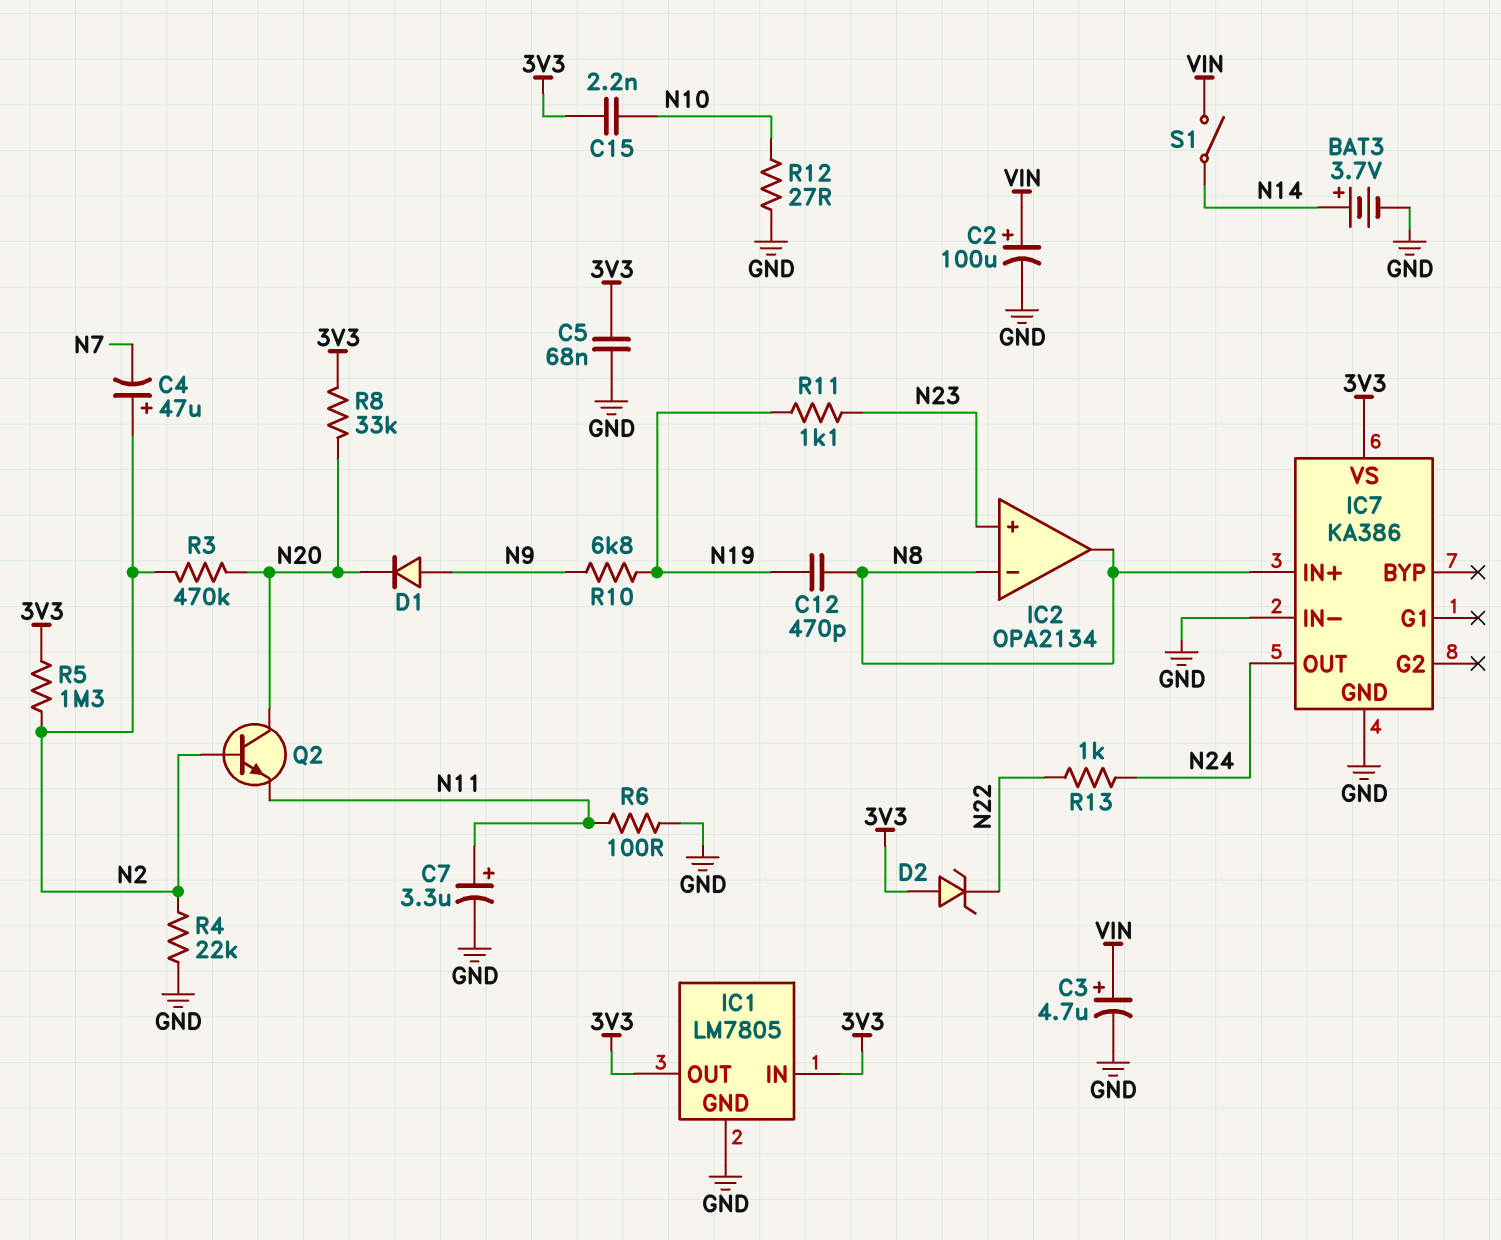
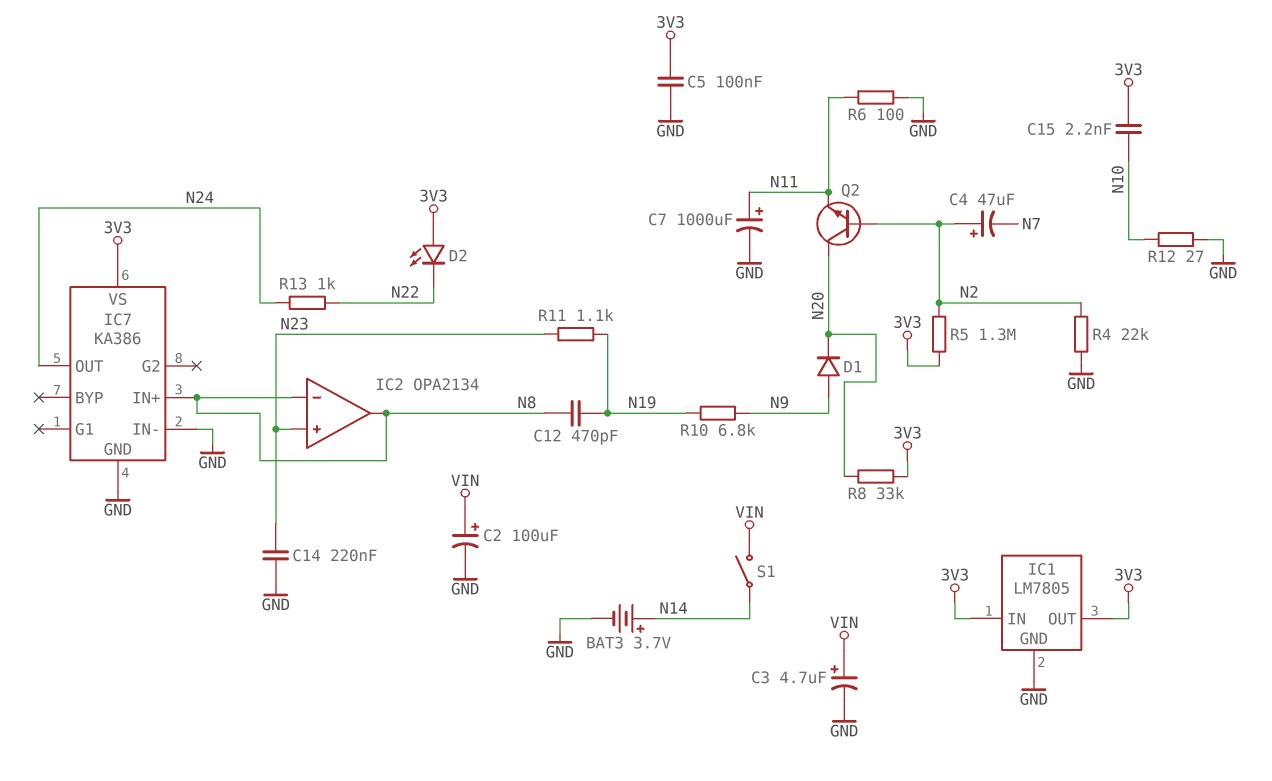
C5: 68nF (3V3, GND) -> 100nF (3V3, GND)
C7: 3.3uF (plus N11, minus GND) -> 1000uF (plus N11, minus GND)
C14: none -> 220nF (GND, N23)
D2: zener (A 3V3, K N22) -> LED (A 3V3, K N22)
R3: 470k (N2, N20) -> none

